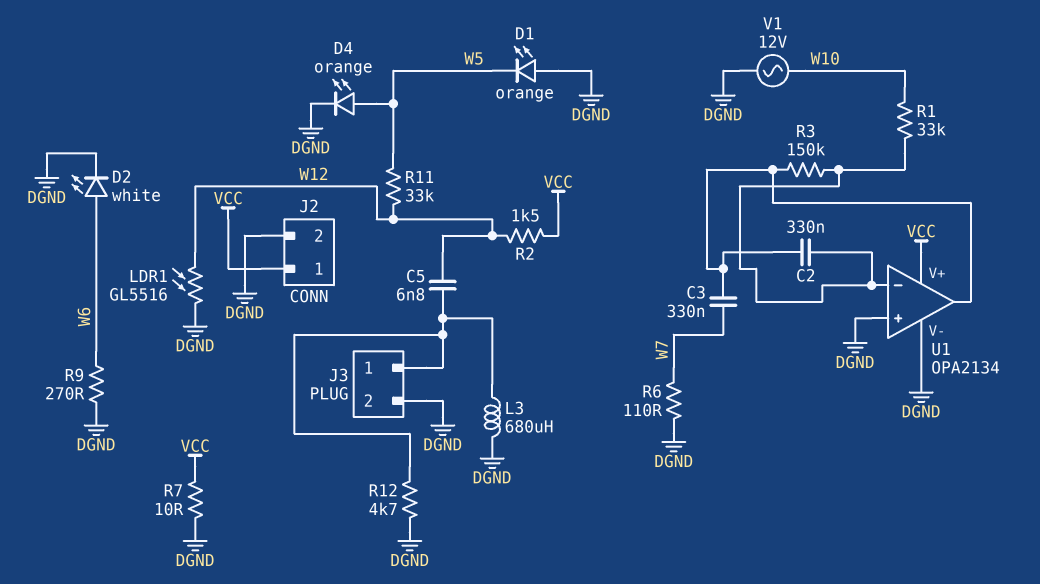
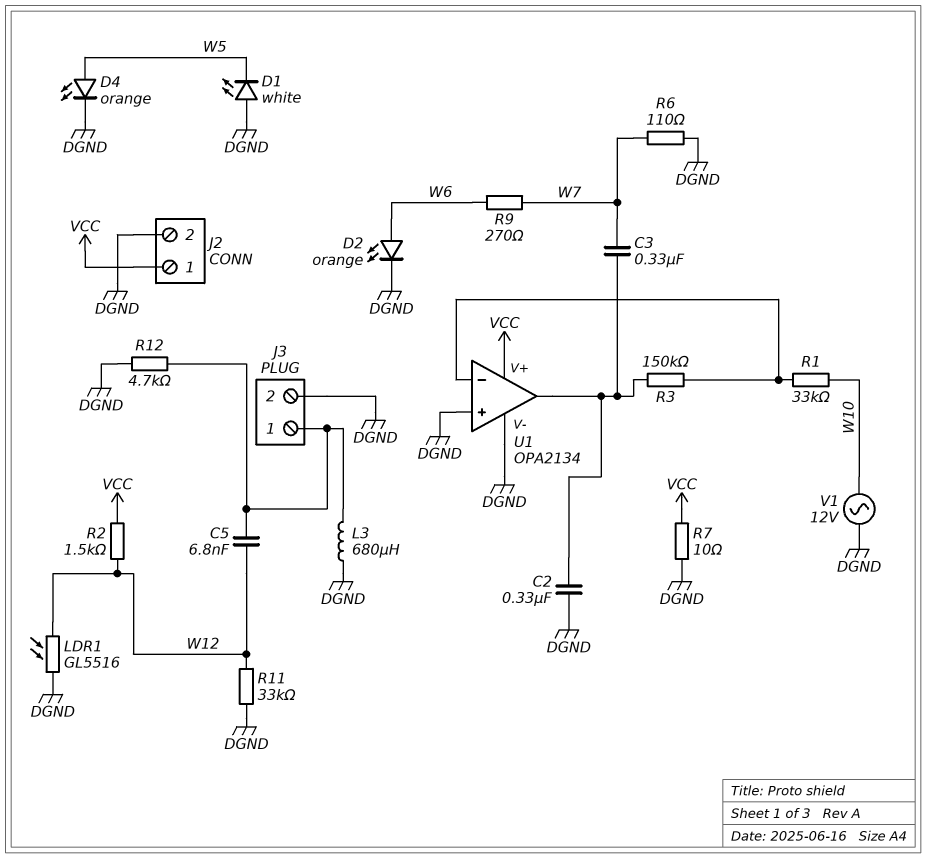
C2: 330nF (U1/in-, U1/out) -> 330nF (DGND, U1/out)
D1: LED orange (A DGND, K W5) -> LED white (A DGND, K W5)
D2: LED white (A W6, K DGND) -> LED orange (A W6, K DGND)
R9: 270 (DGND, W6) -> 270 (W6, W7)
R11: 33k (W5, W12) -> 33k (DGND, W12)

